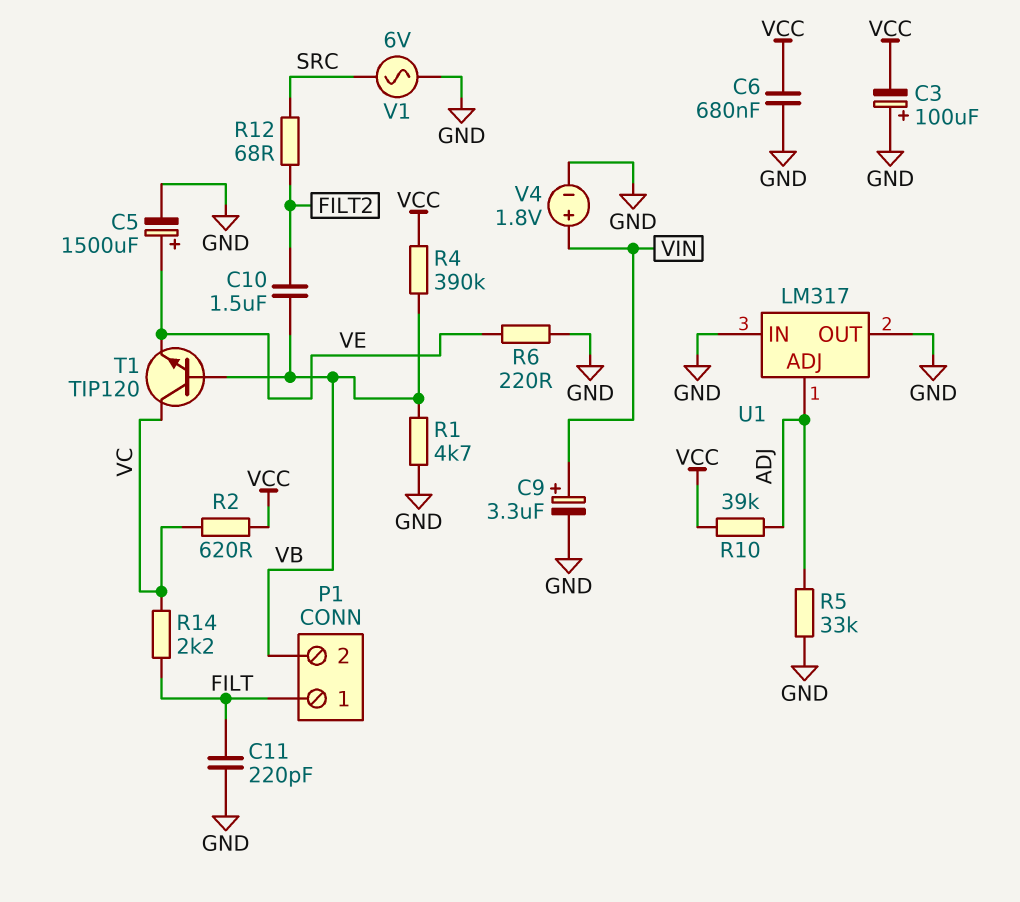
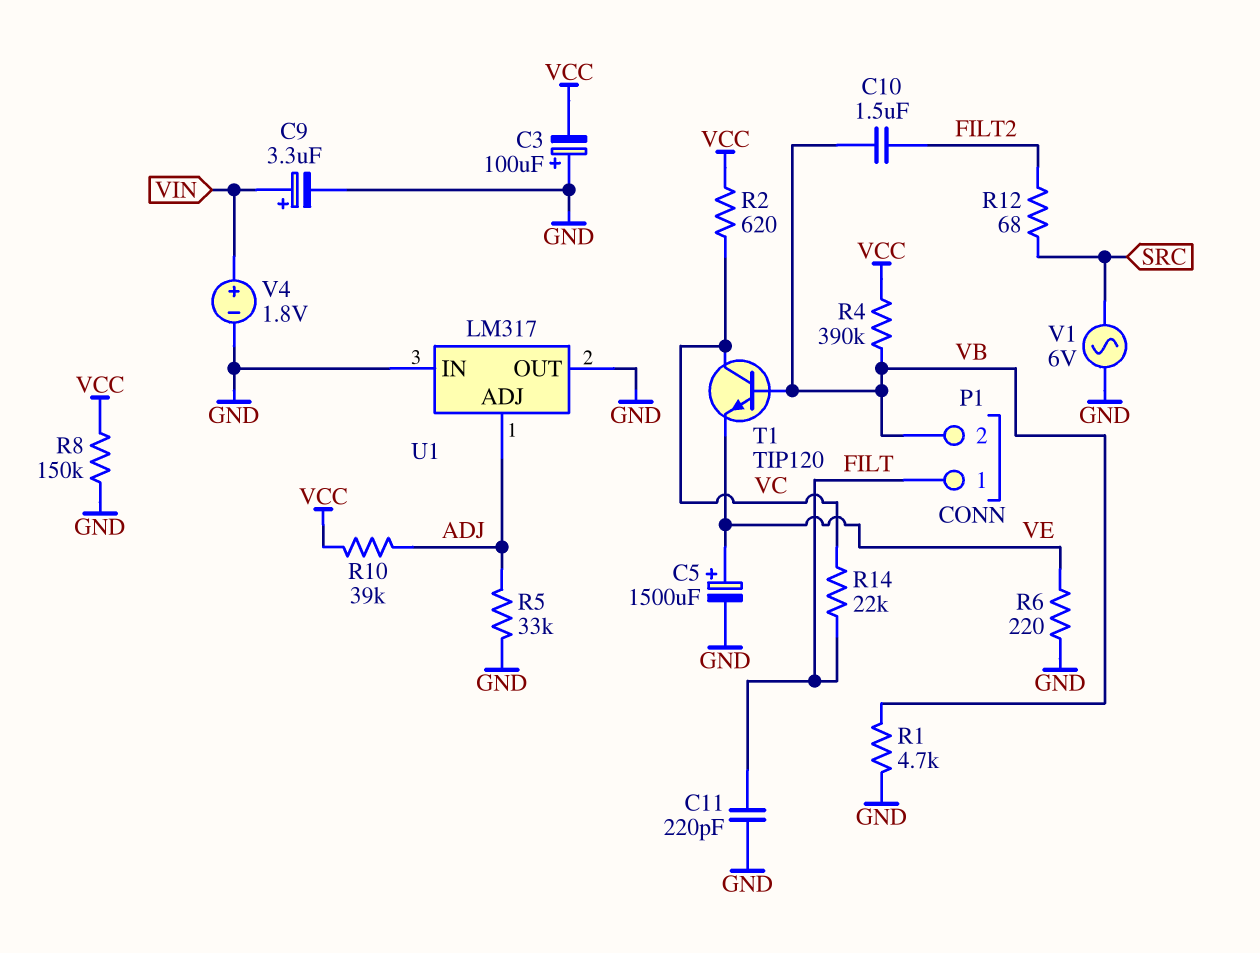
C6: 680nF (GND, VCC) -> none
R8: none -> 150k (GND, VCC)
R14: 2.2k (FILT, VC) -> 22k (FILT, VC)

